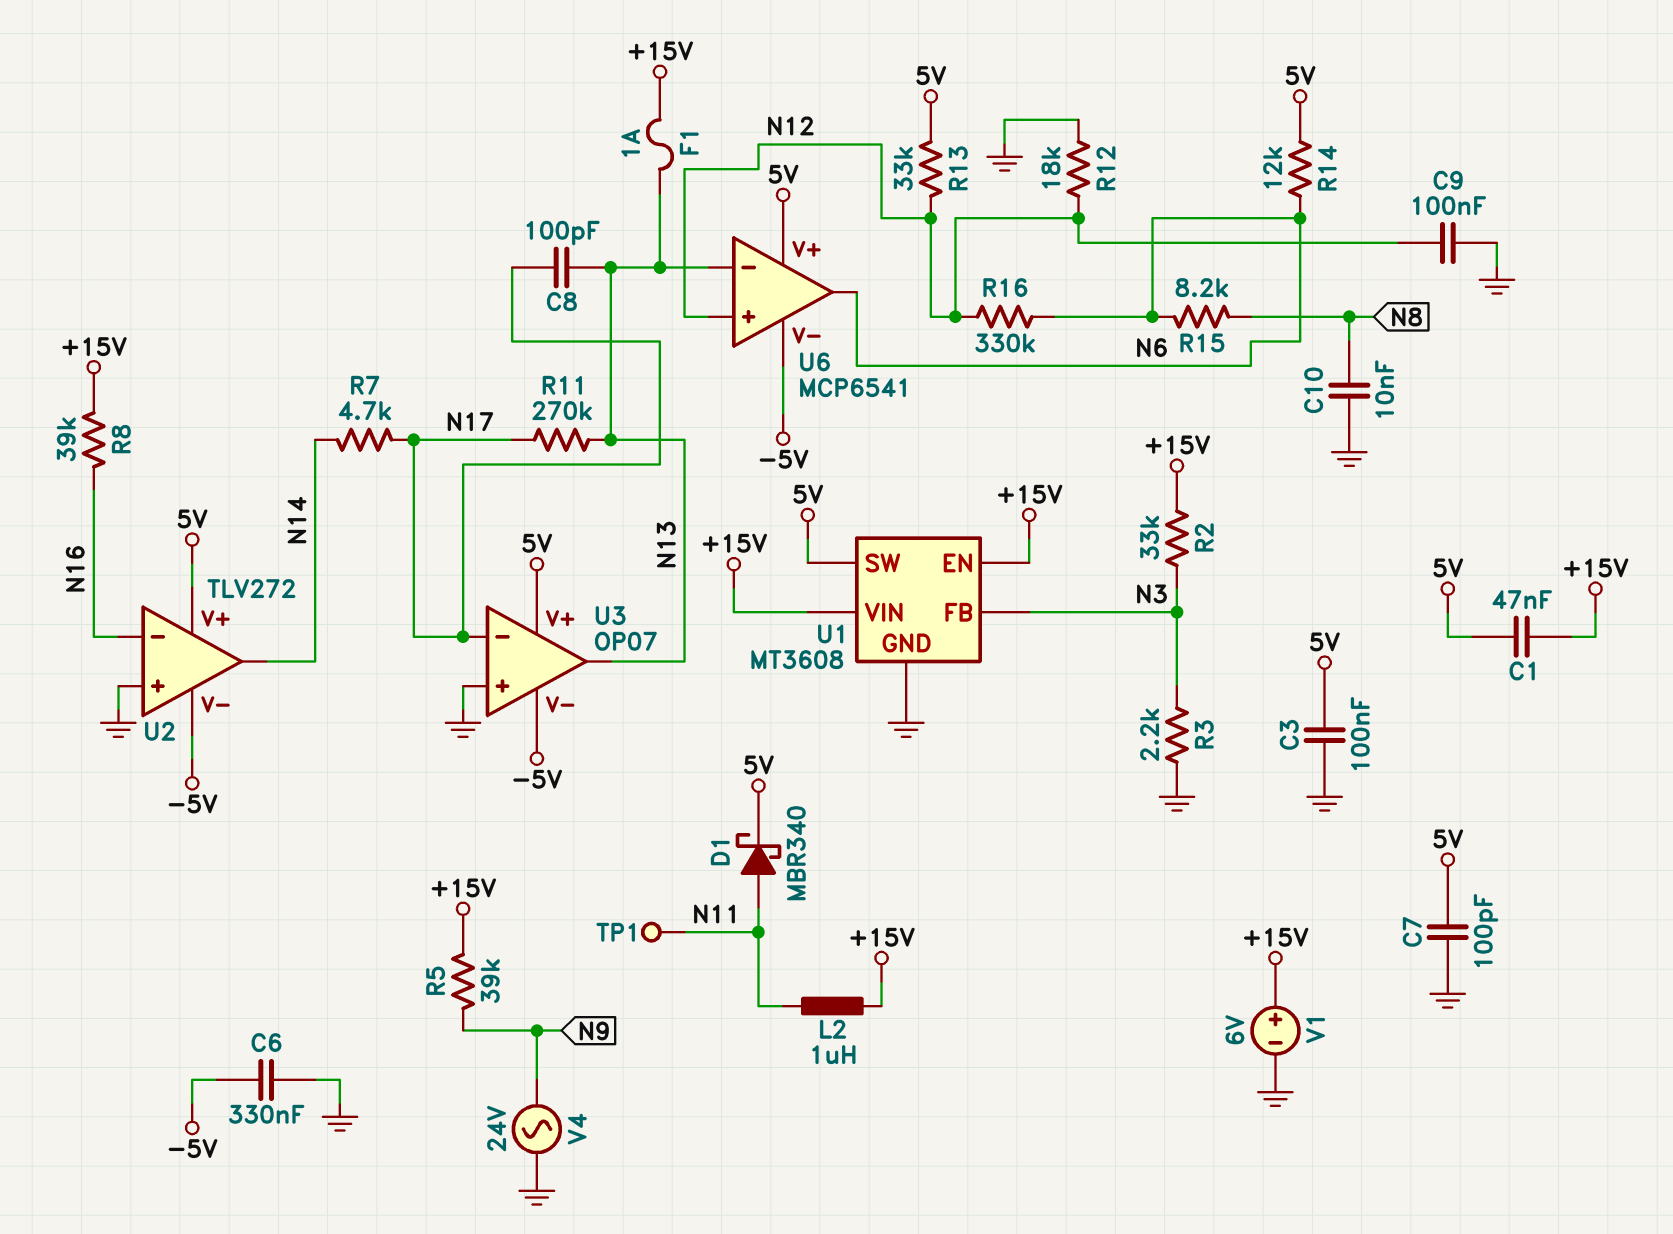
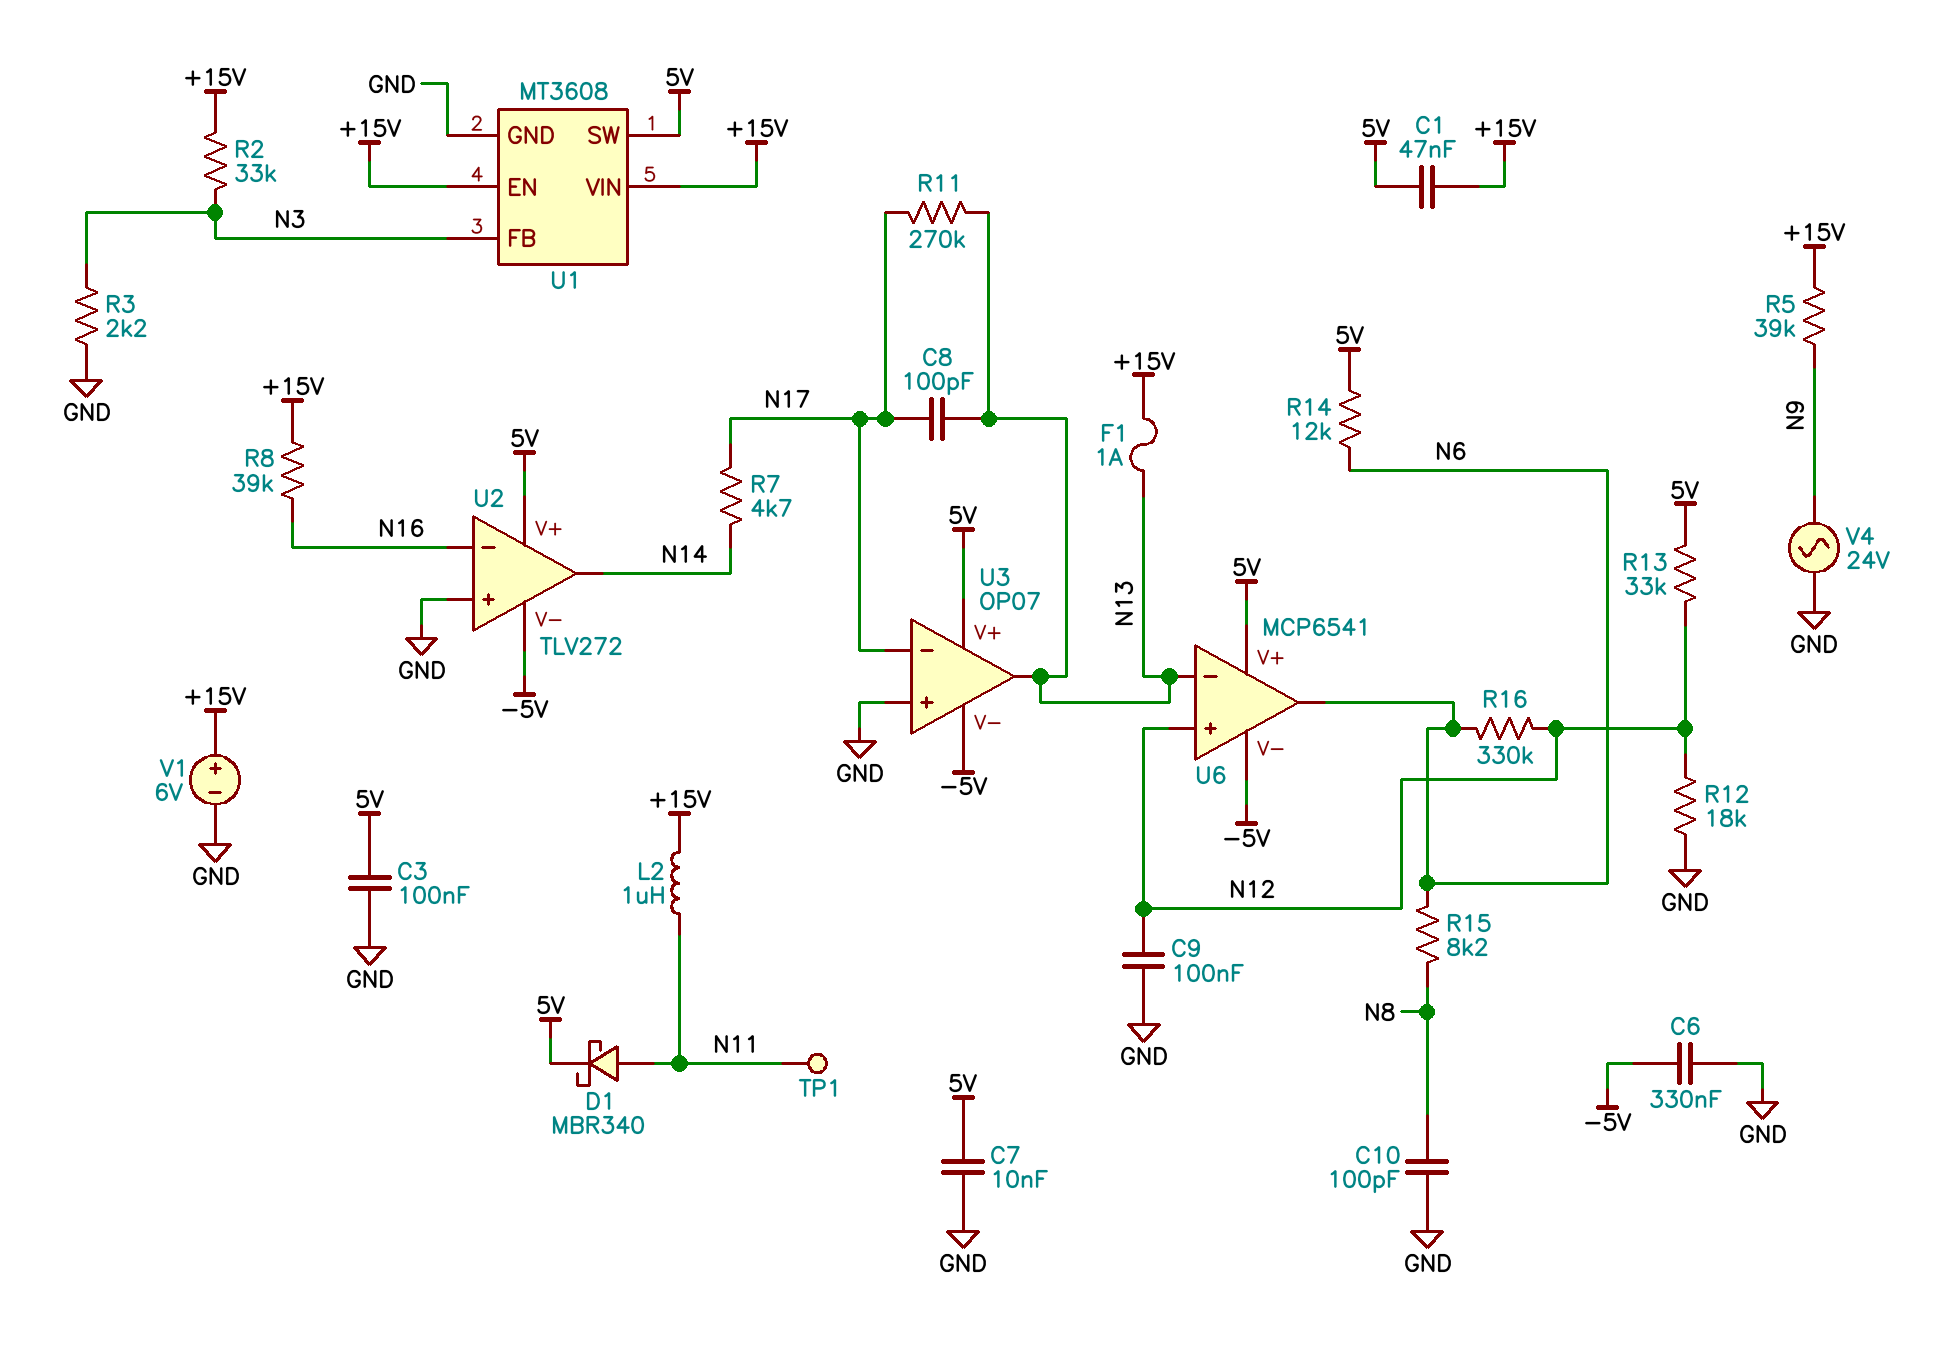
C7: 100pF (5V, GND) -> 10nF (5V, GND)
C10: 10nF (GND, N8) -> 100pF (GND, N8)

